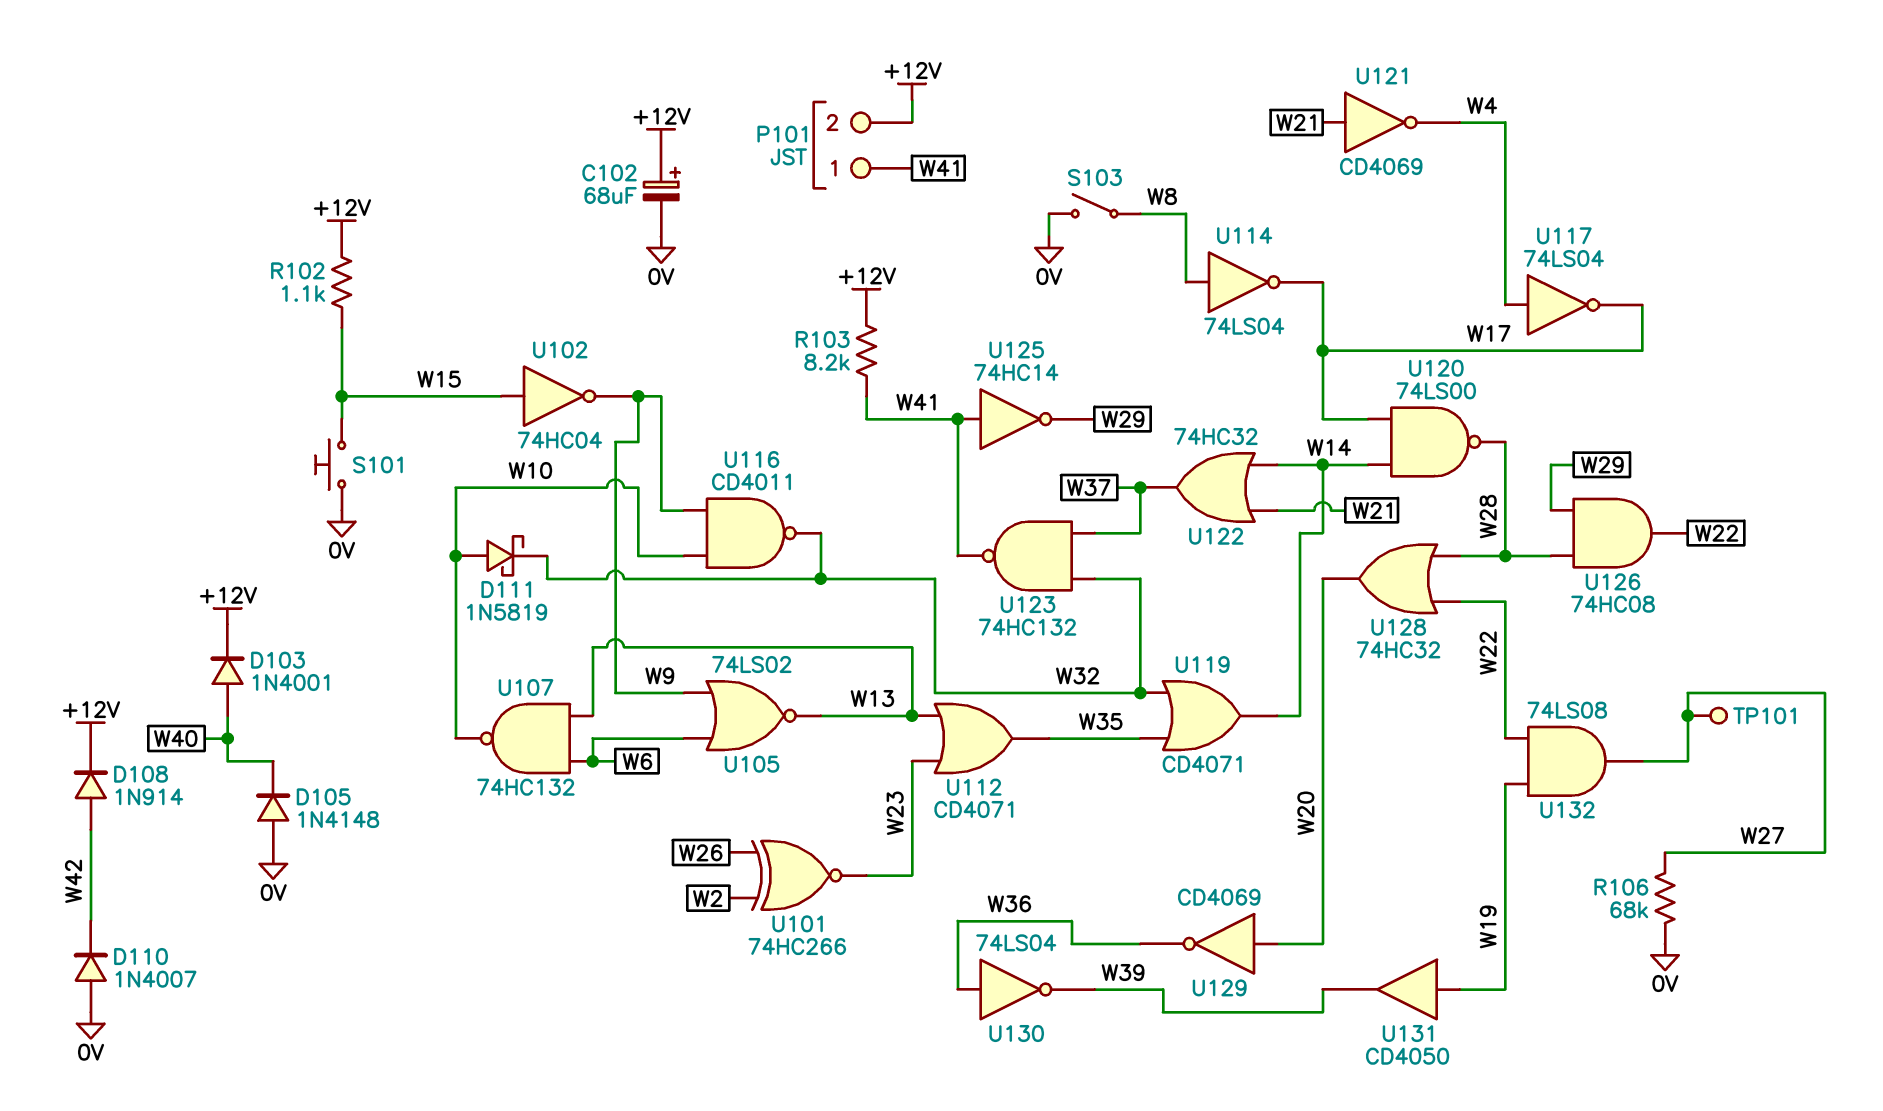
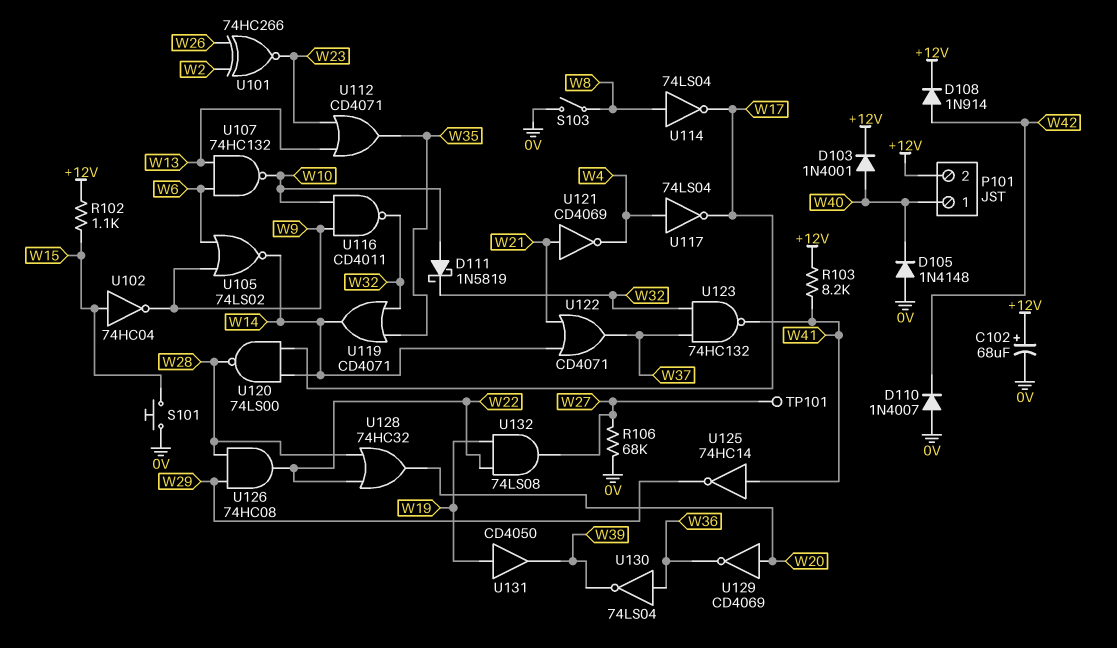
P101 pin 1: W41 -> W40
U105: NOR 74LS02 (in W6, in W9, out W13) -> NOR 74LS02 (in W6, in W9, out W14)
U122: OR 74HC32 (in W14, in W21, out W37) -> OR CD4071 (in W14, in W21, out W37)

